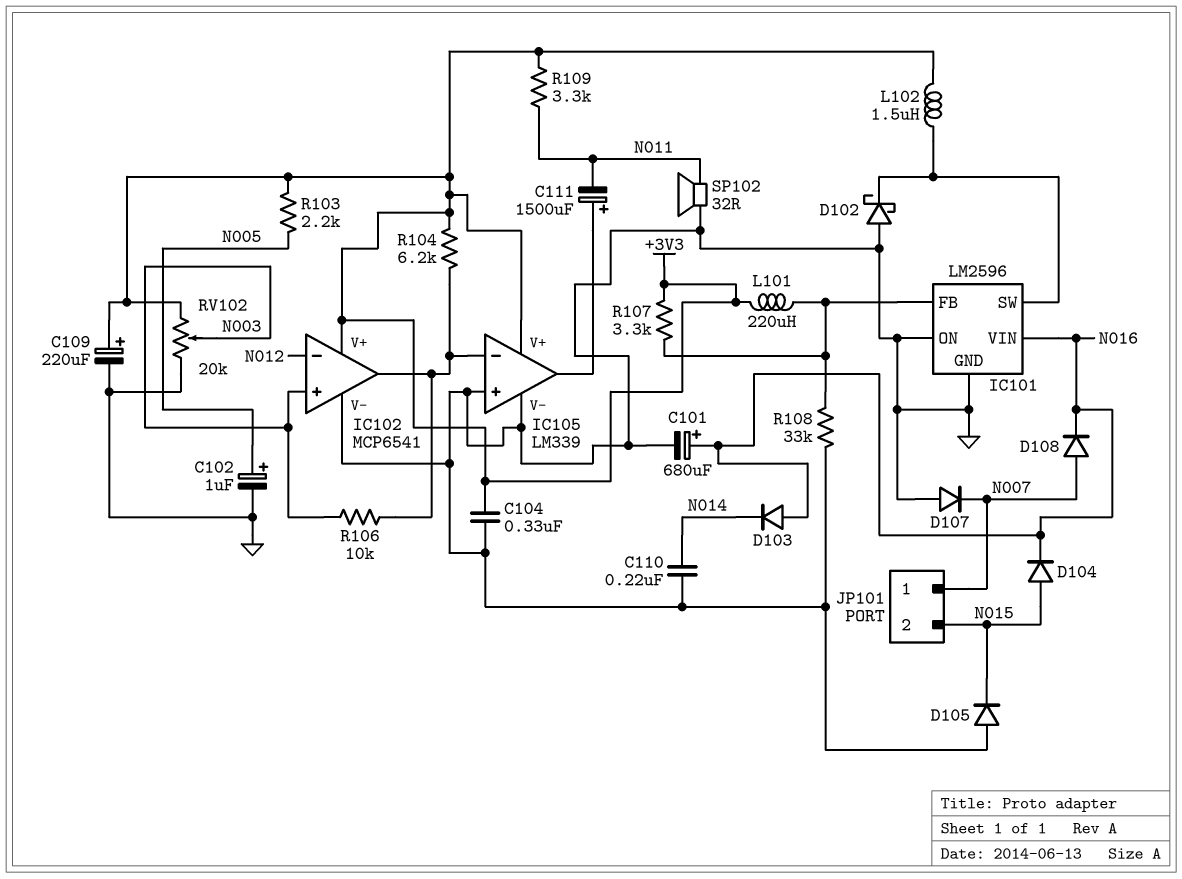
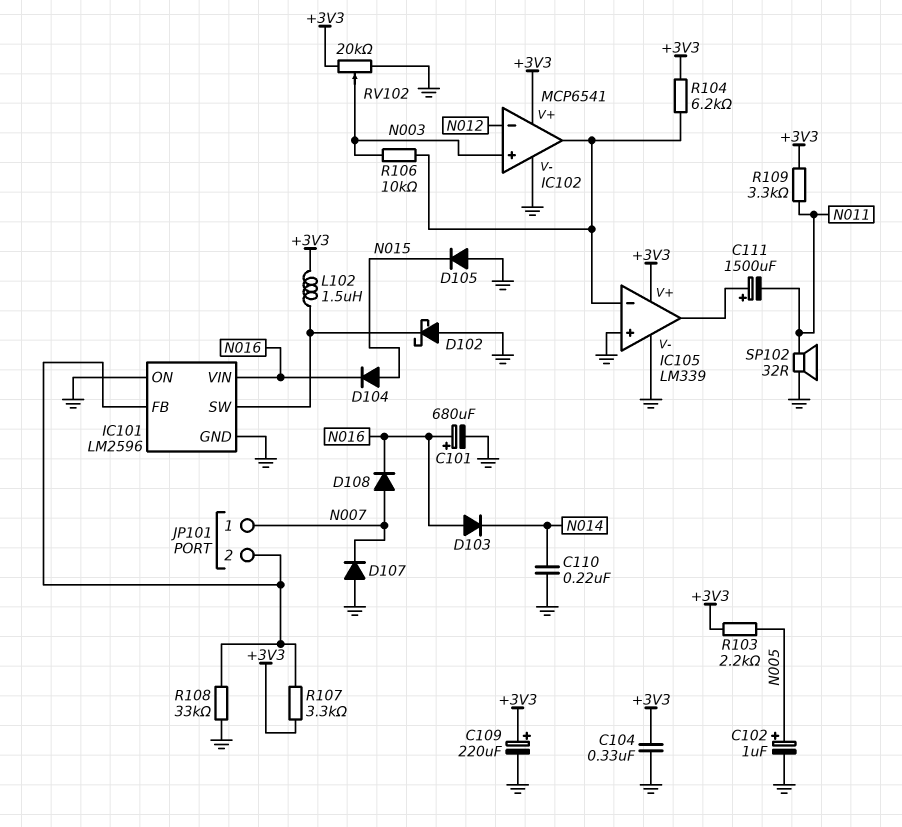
JP101 pin 2: N015 -> IC101/FB
L101: 220uH (+3V3, IC101/FB) -> none

